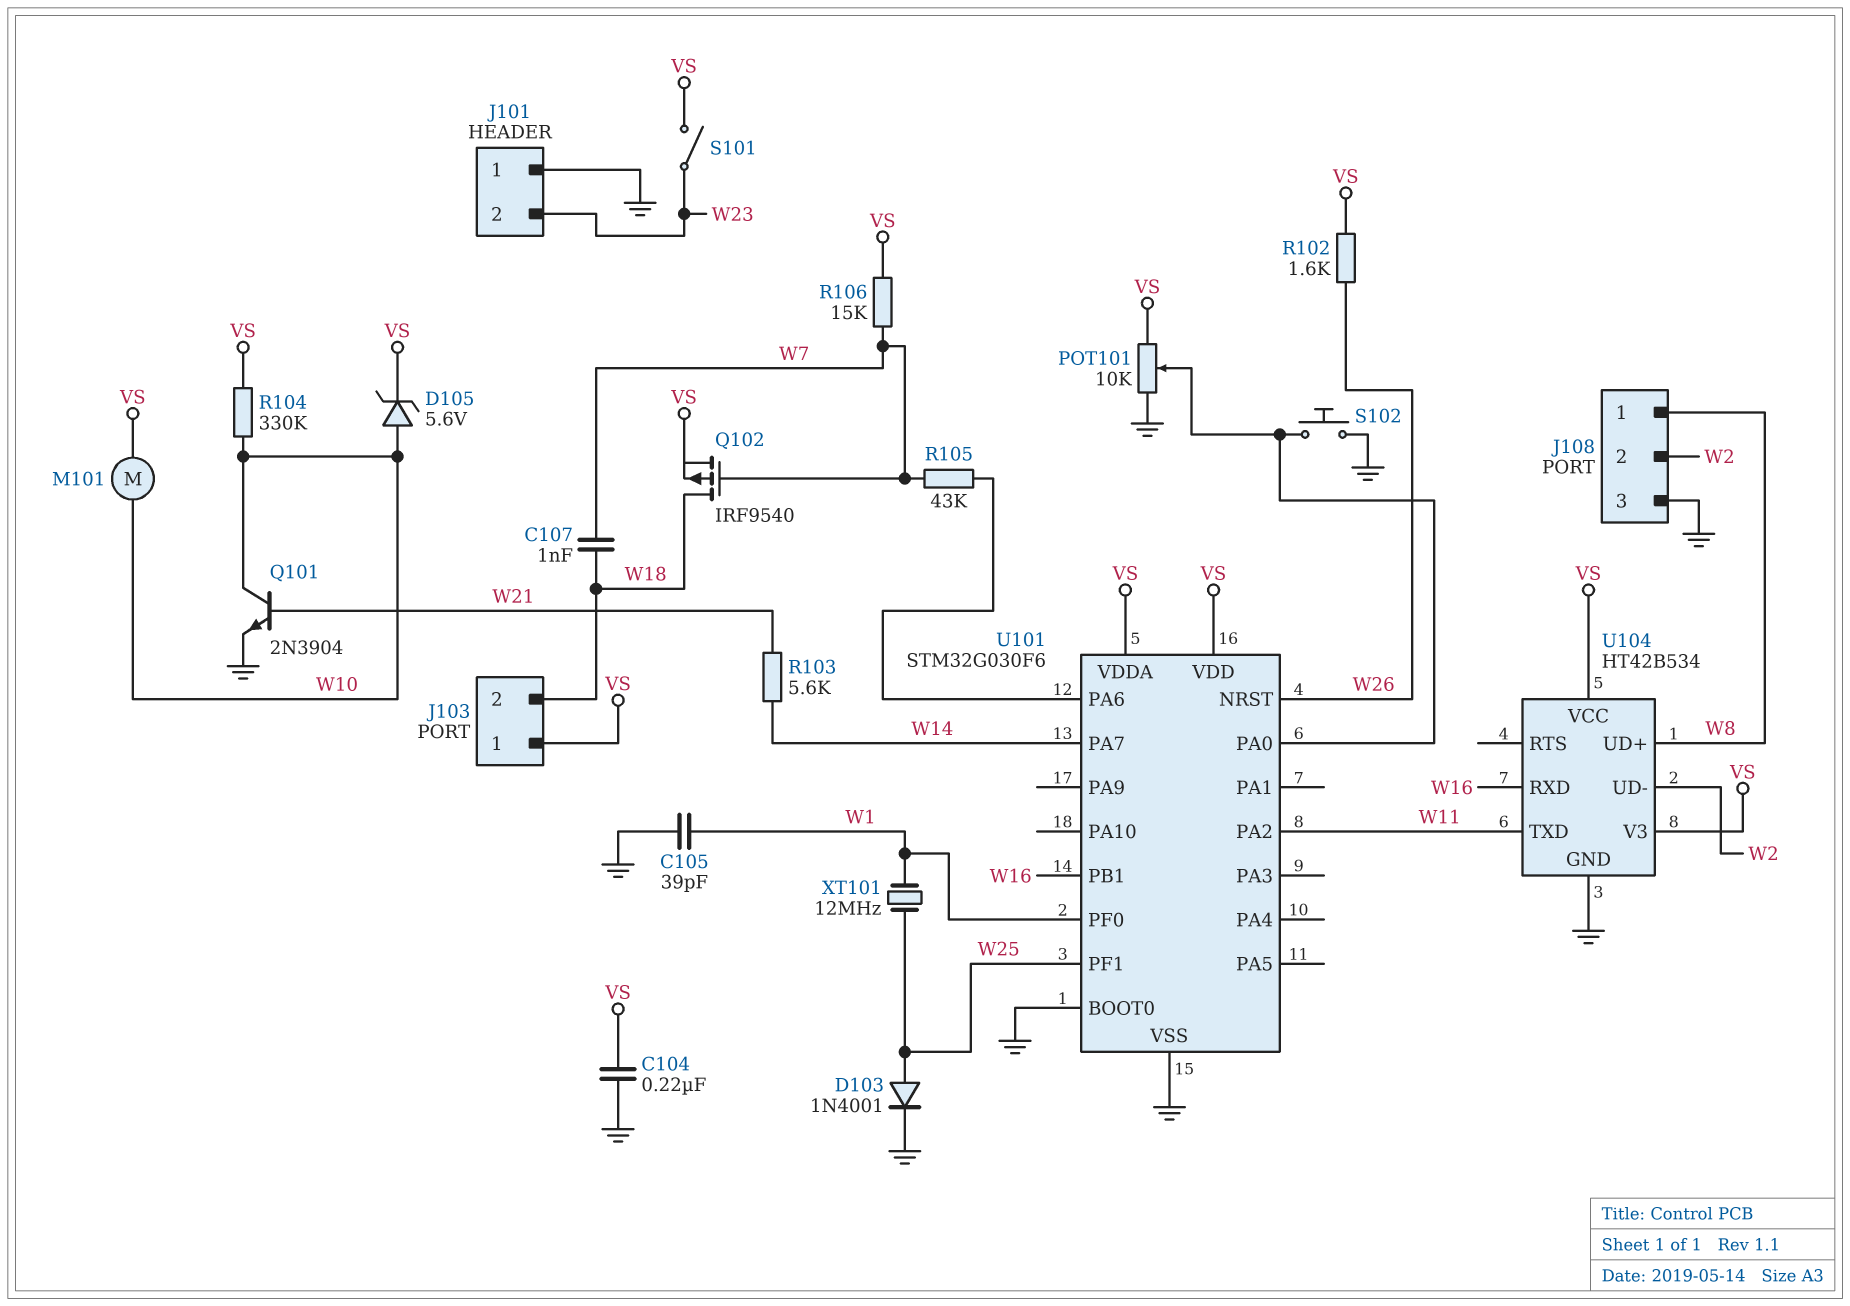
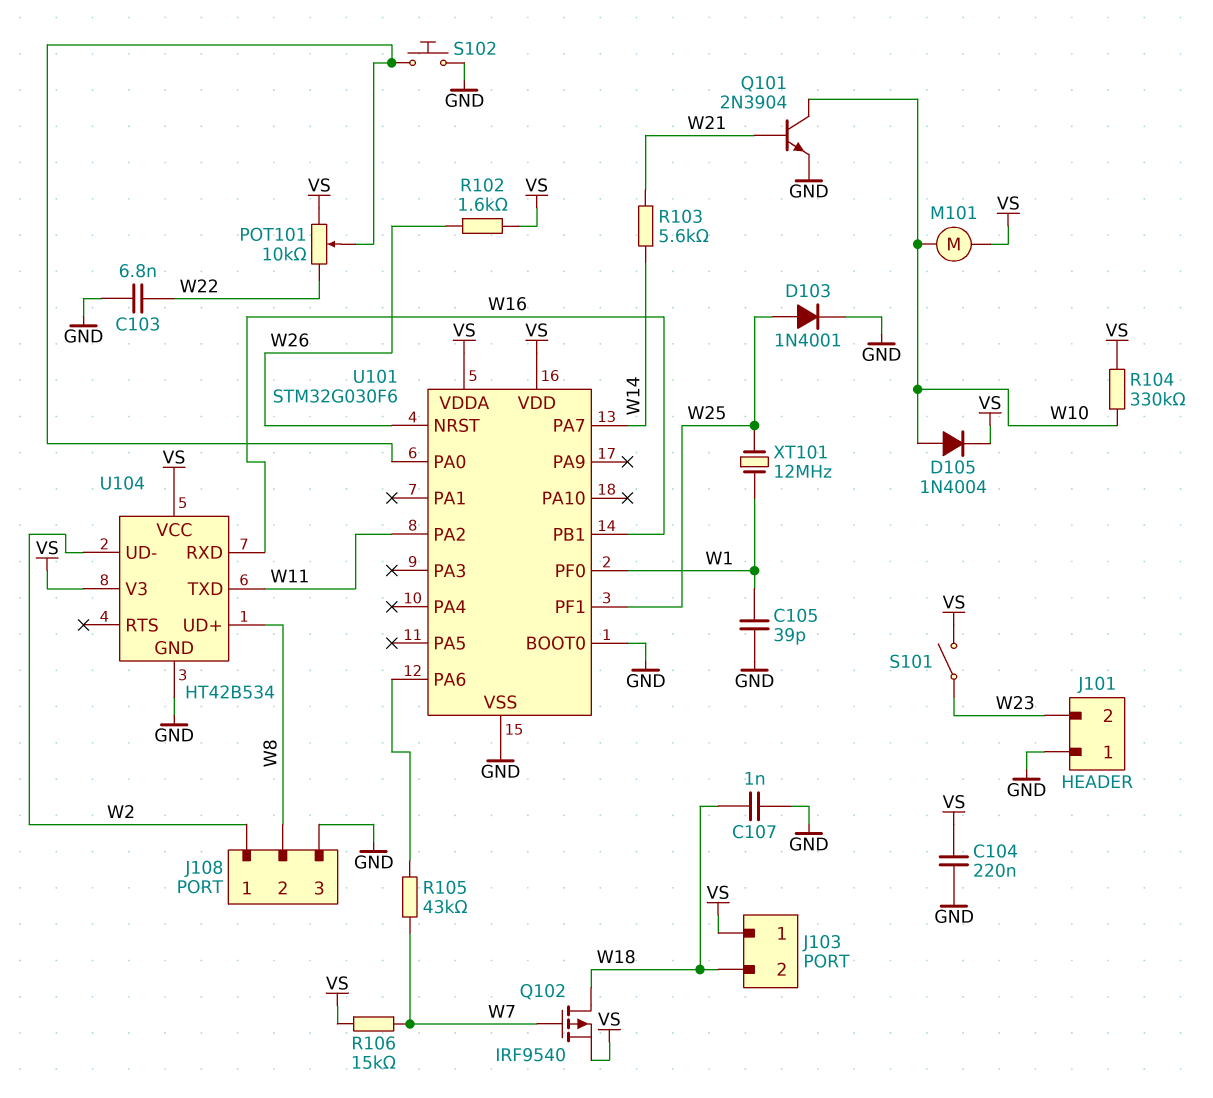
C103: none -> 6.8nF (GND, W22)
C107: 1nF (W7, W18) -> 1nF (GND, W18)
D105: zener 5.6V (A W10, K VS) -> diode 1N4004 (A W10, K VS)
J108 pin 1: W8 -> W2
J108 pin 2: W2 -> W8
POT101: 10k (GND, VS, wiper U101/PA0) -> 10k (VS, W22, wiper U101/PA0)

